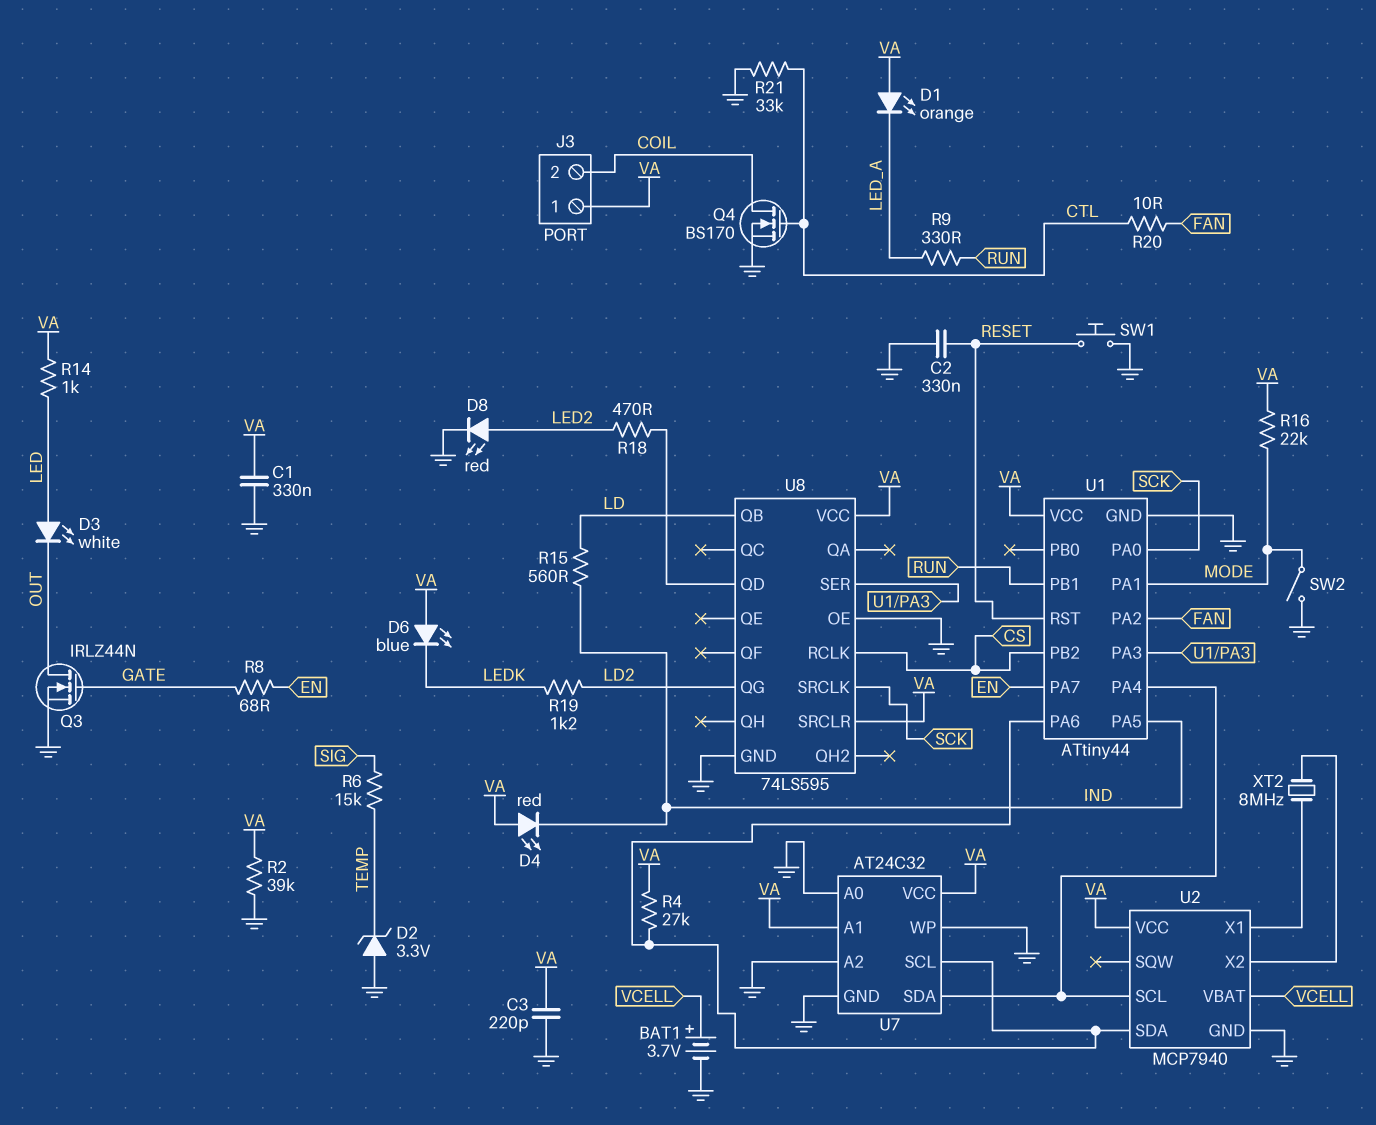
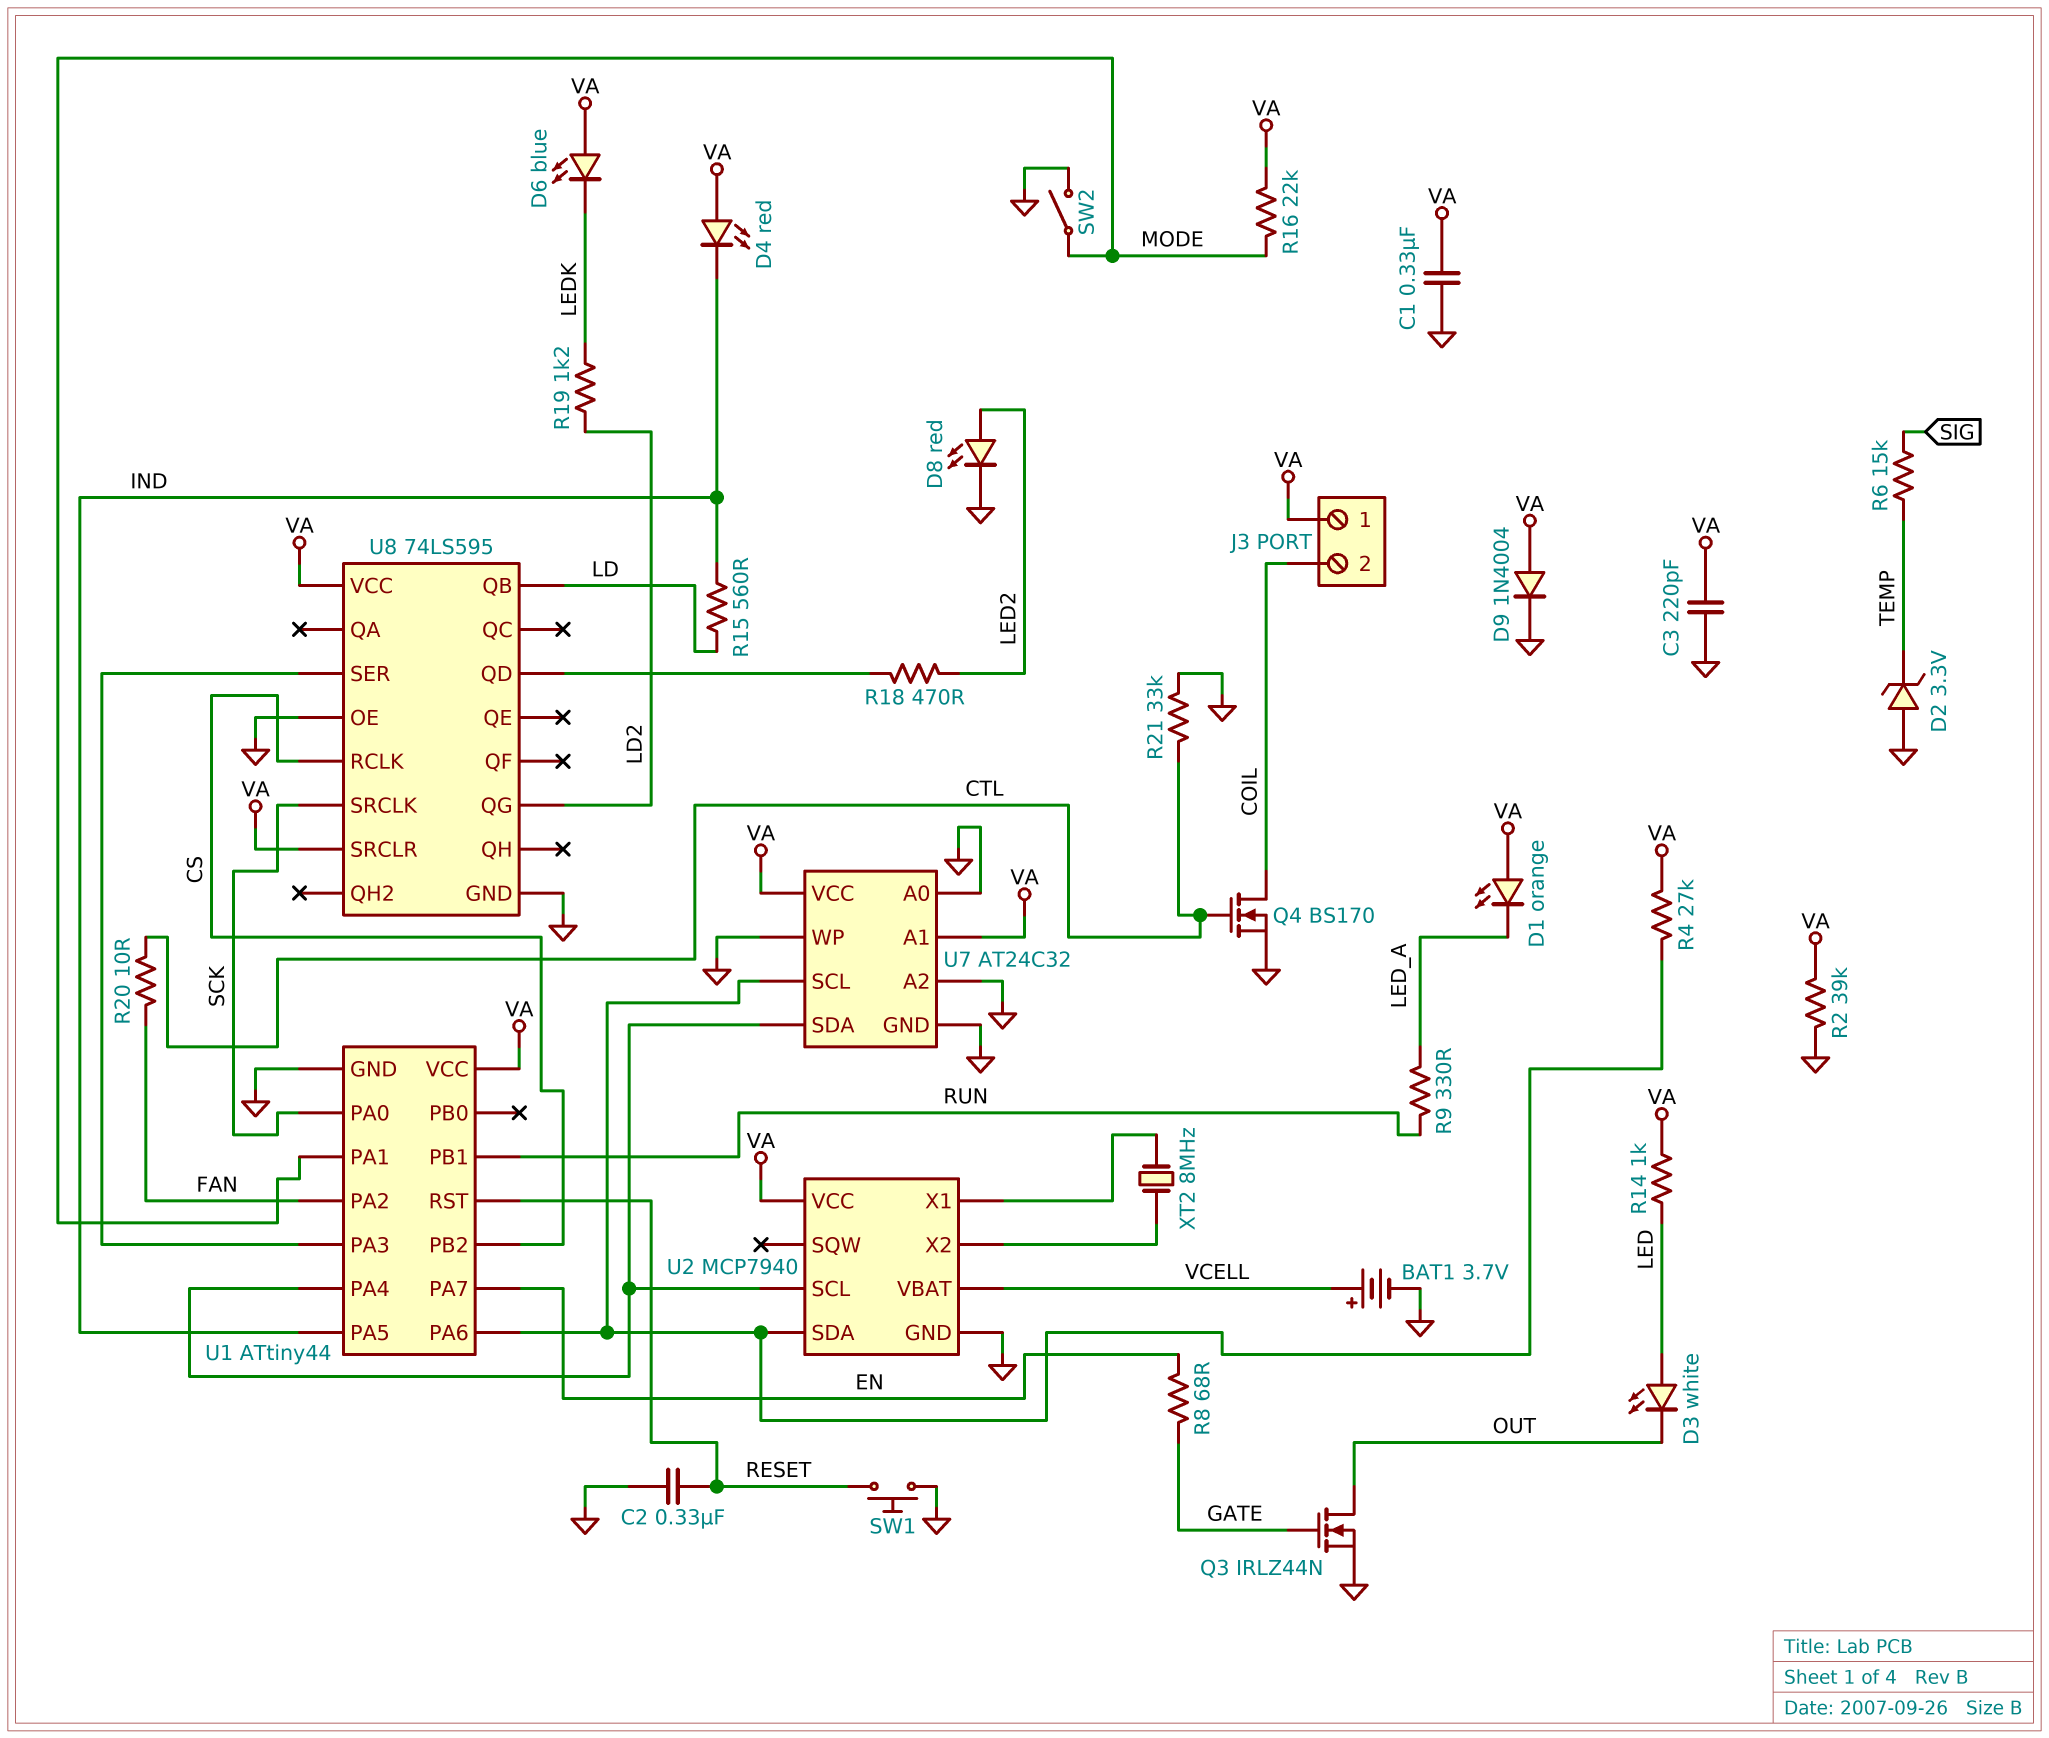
D9: none -> diode 1N4004 (A VA, K GND)

